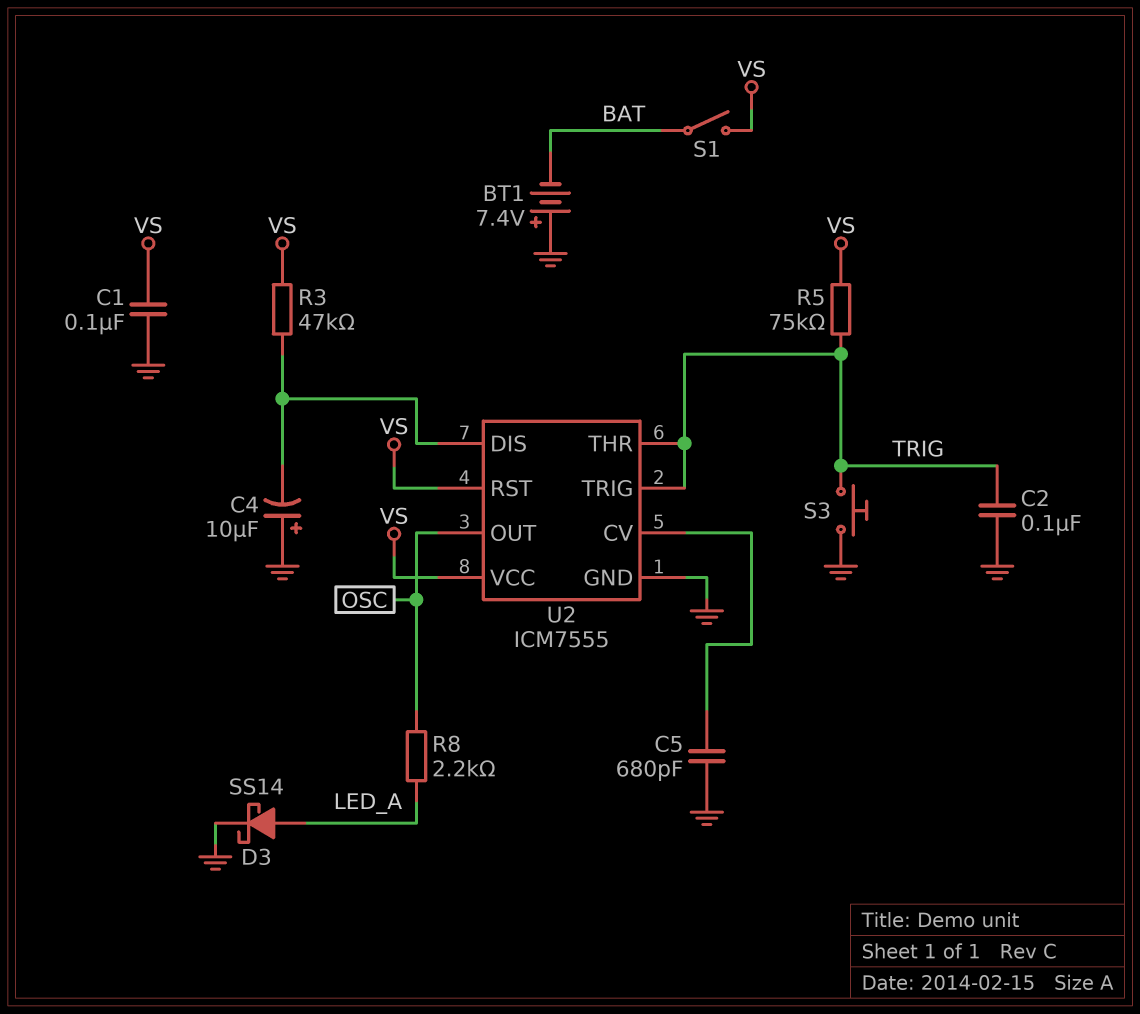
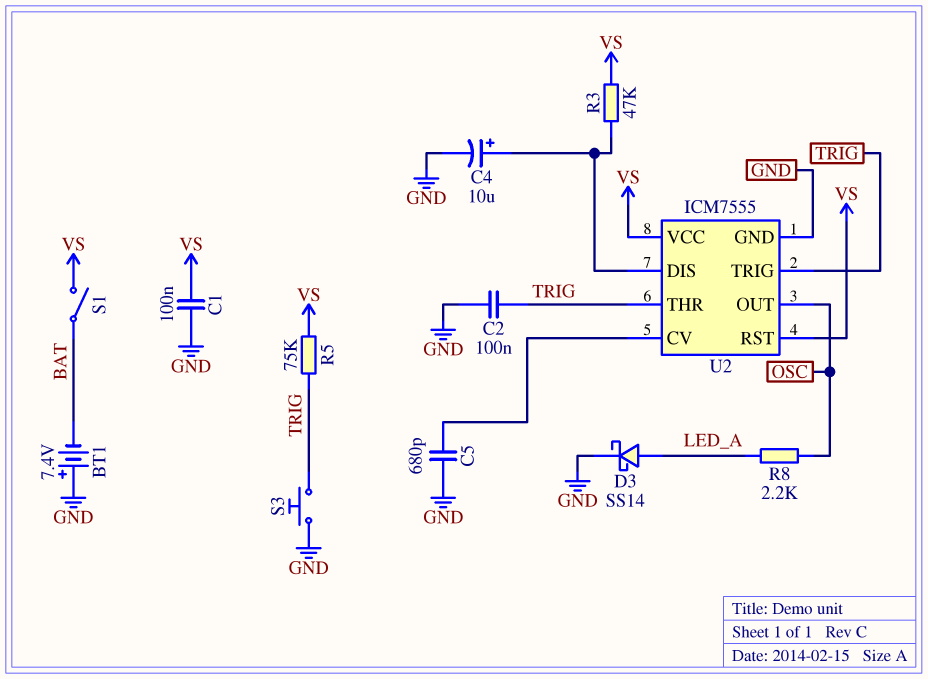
C4: 10uF (plus GND, minus U2/DIS) -> 10uF (plus U2/DIS, minus GND)

